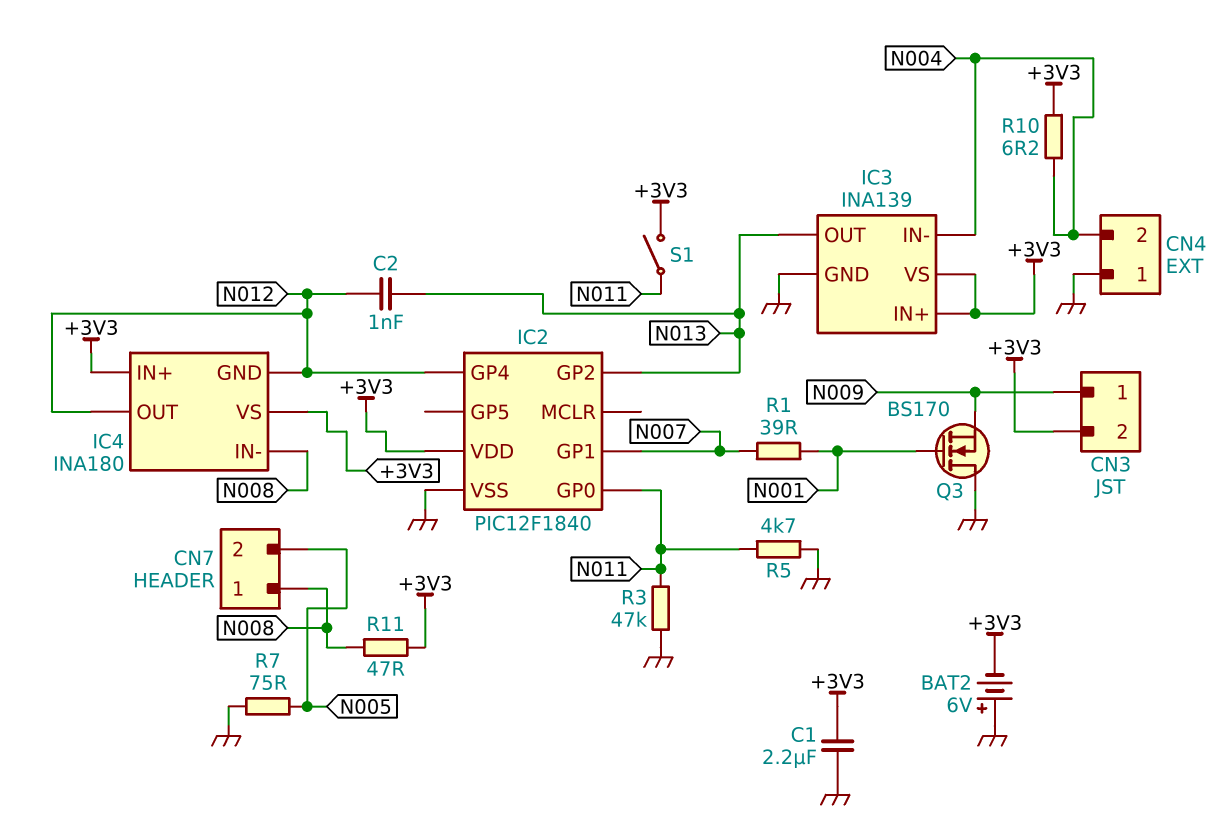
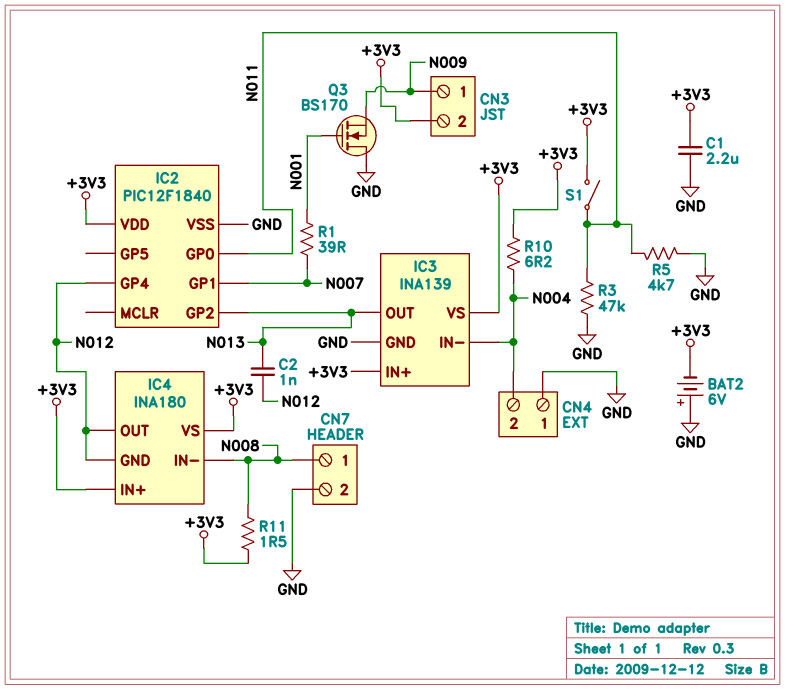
CN7 pin 2: N005 -> GND
R7: 75 (GND, N005) -> none
R11: 47 (+3V3, N008) -> 1.5 (+3V3, N008)

